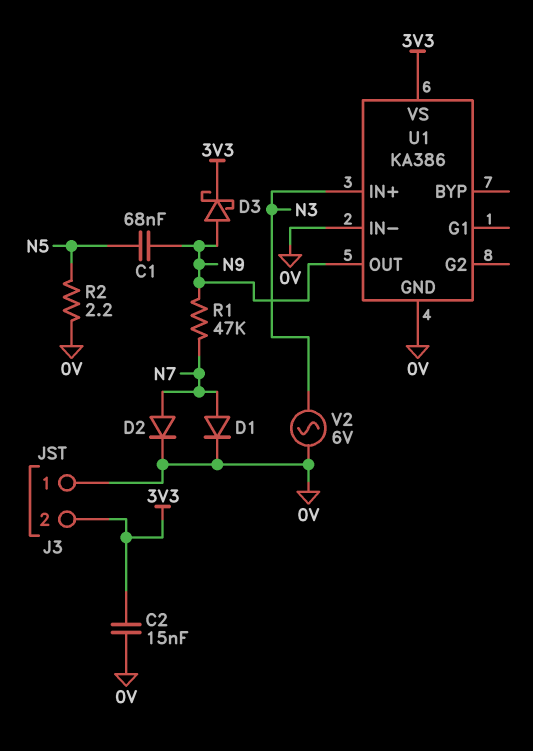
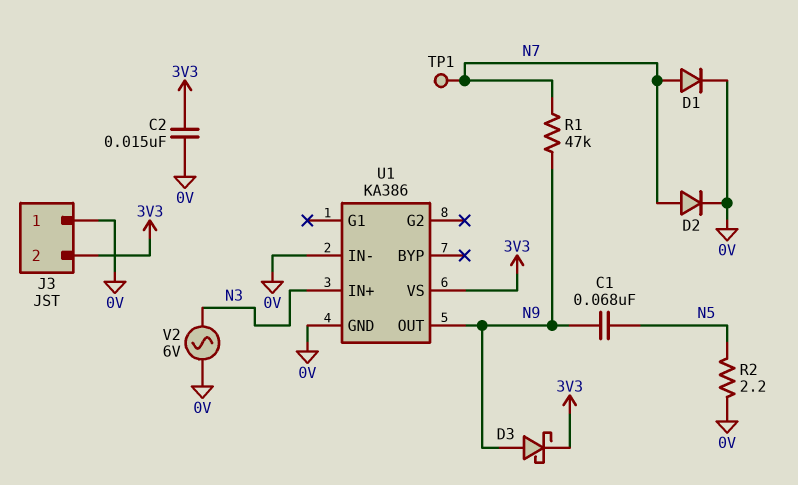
TP1: none -> test point (N7)

